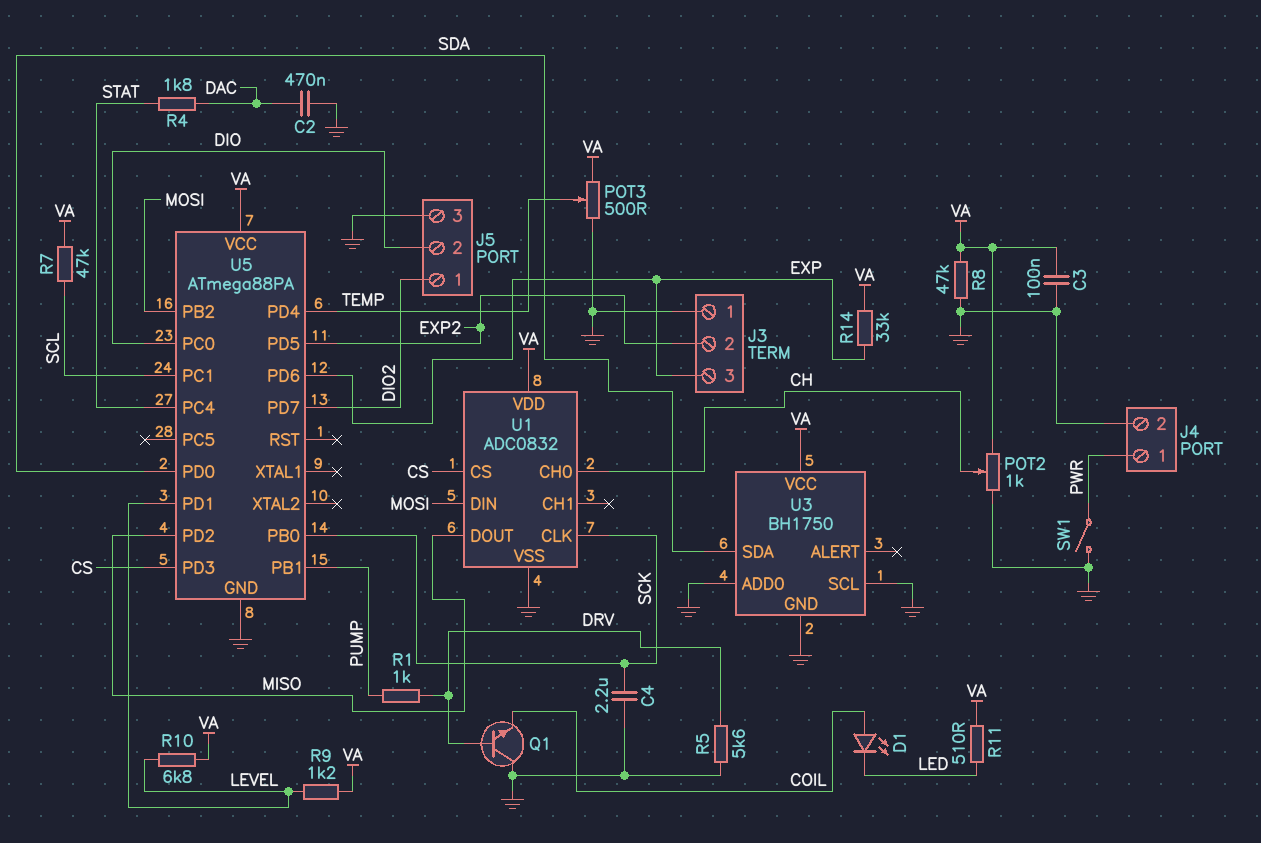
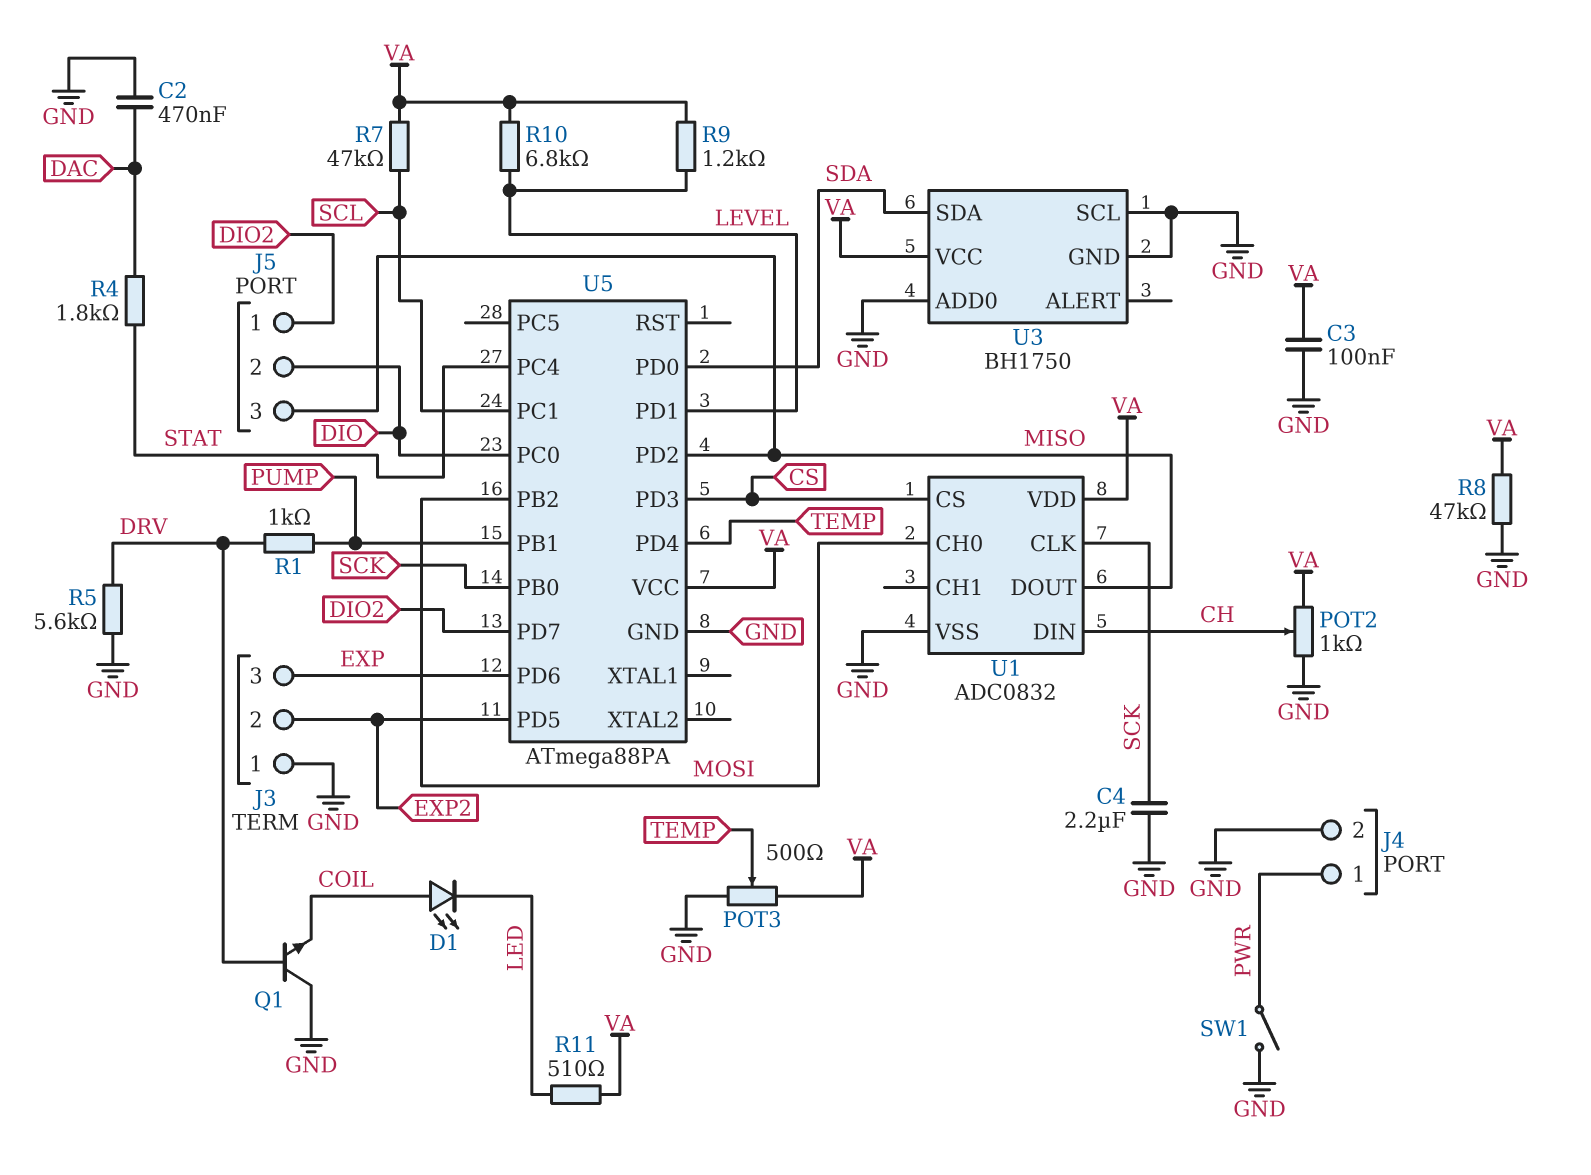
J5 pin 3: GND -> MISO
R14: 33k (EXP, VA) -> none
U1 pin CH0: CH -> MOSI
U1 pin DIN: MOSI -> CH

